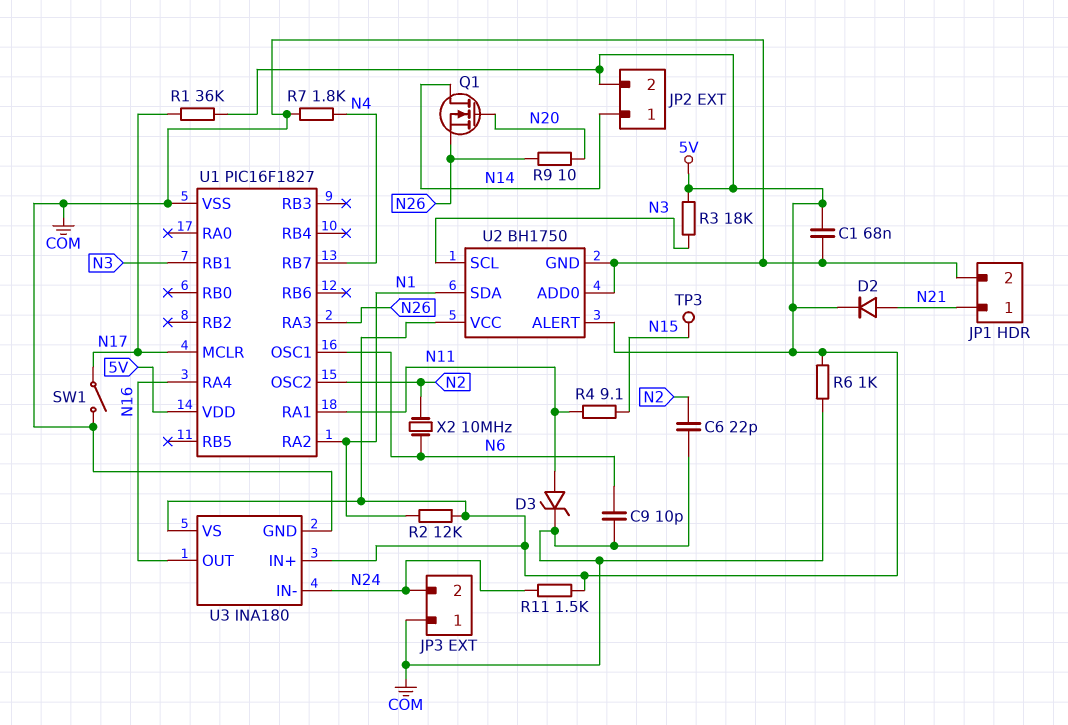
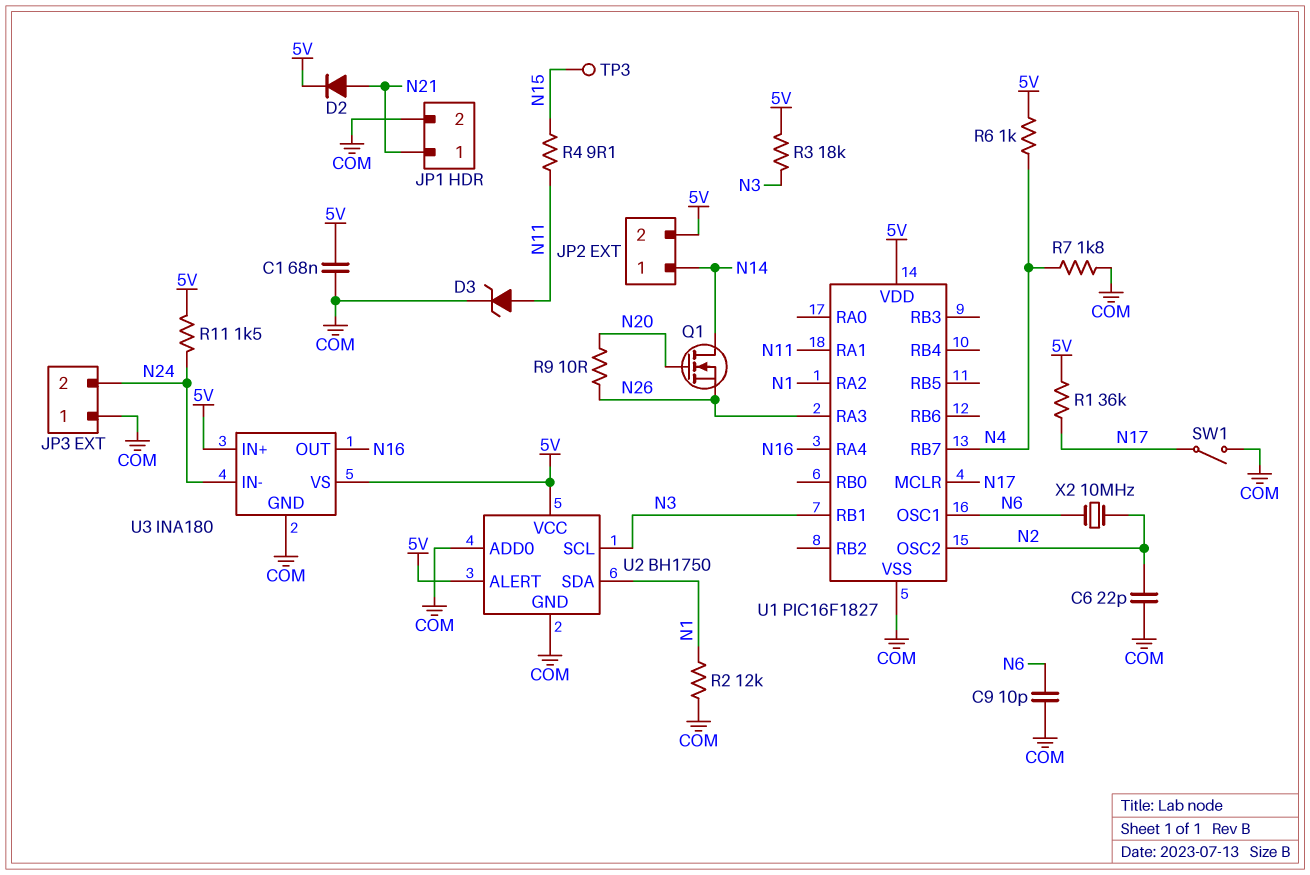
R2: 12k (5V, N1) -> 12k (COM, N1)
R6: 1k (5V, COM) -> 1k (5V, N4)

